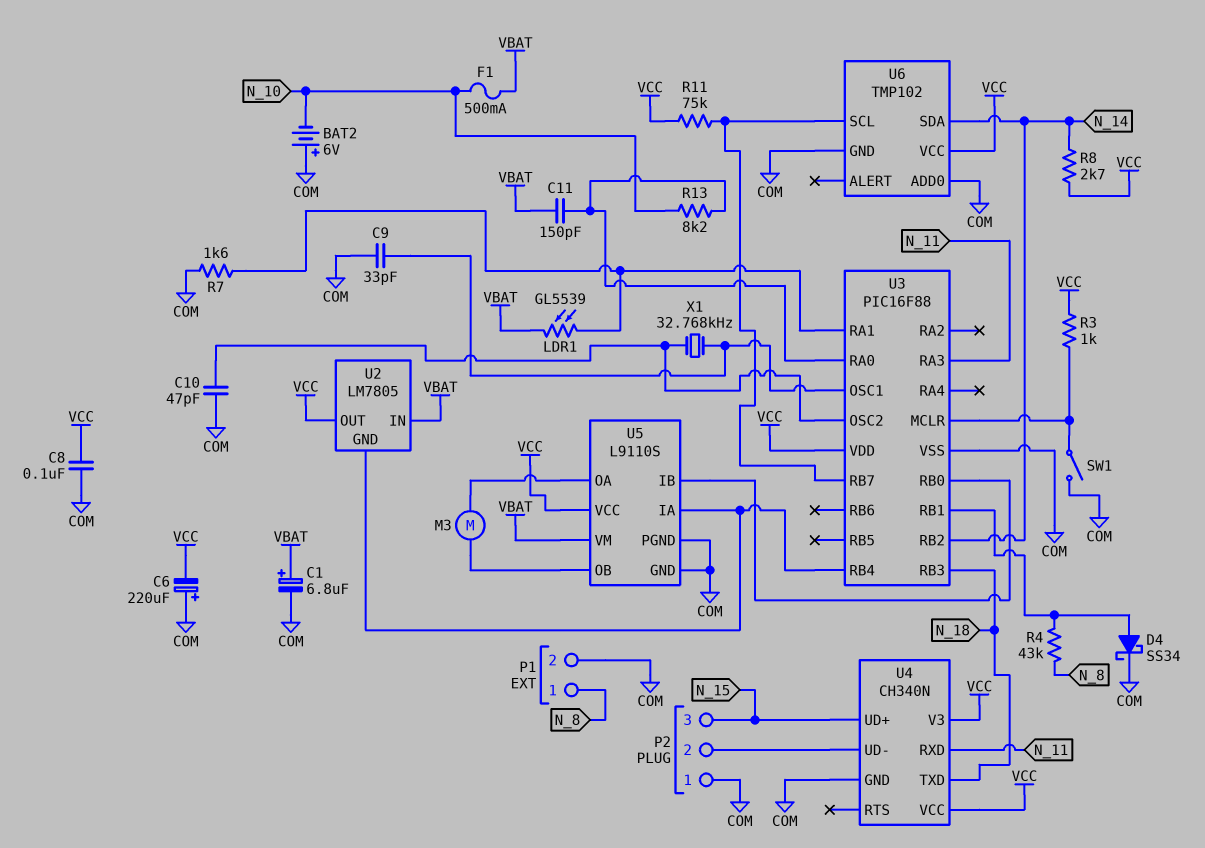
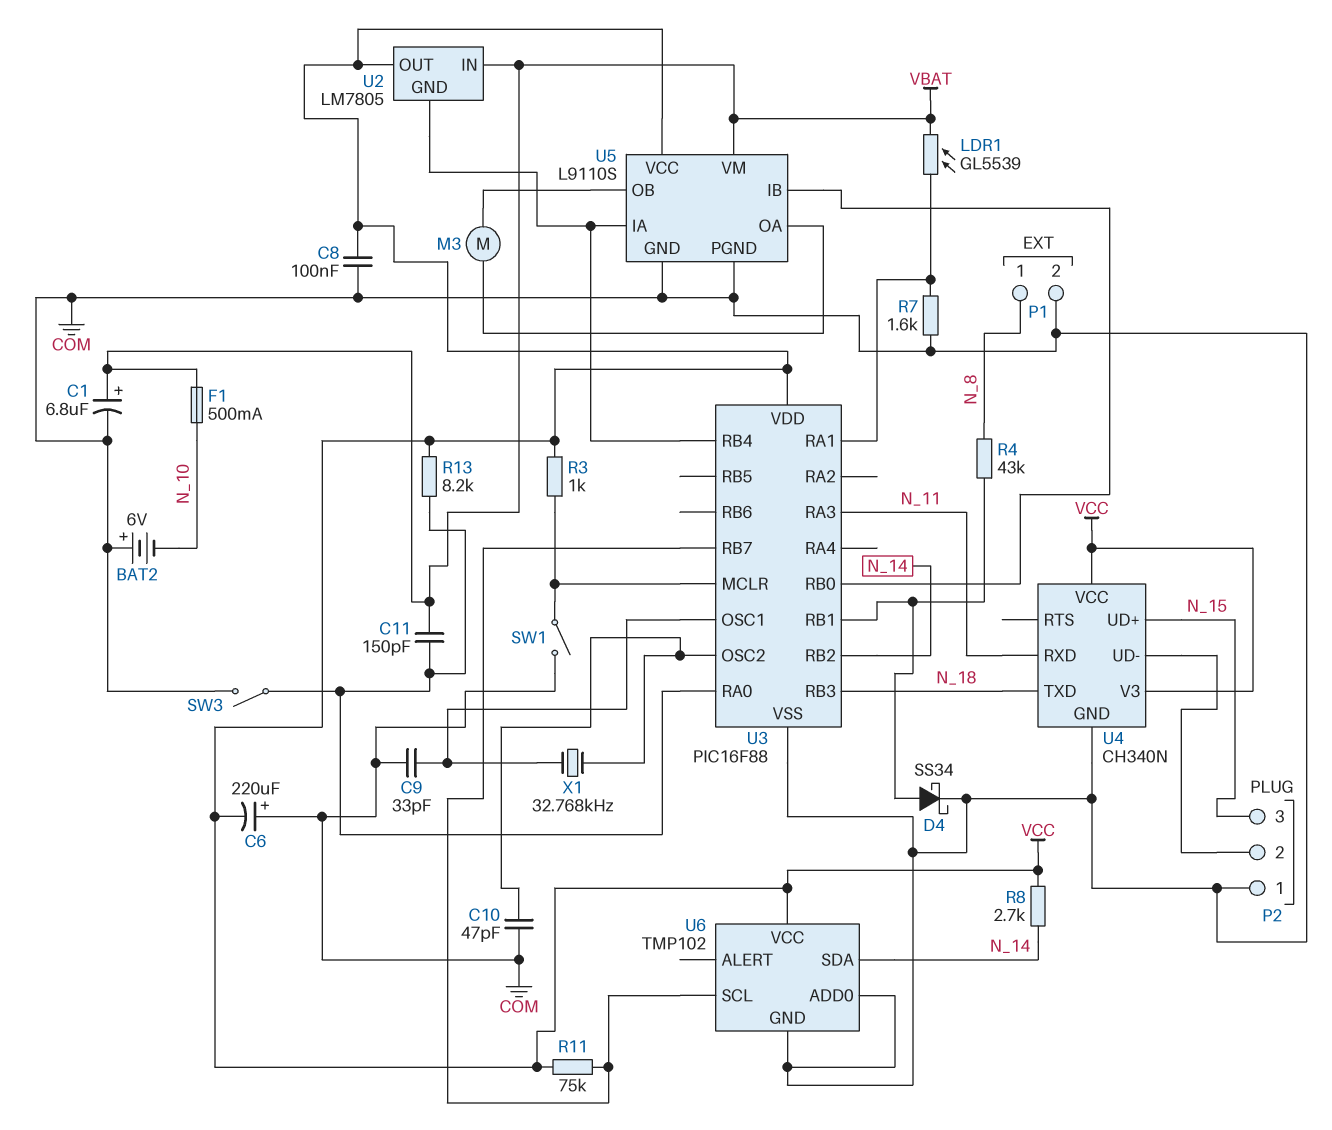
R13: 8.2k (N_10, U3/RA0) -> 8.2k (U3/RA0, VCC)
SW3: none -> switch (COM, U3/RA0)

